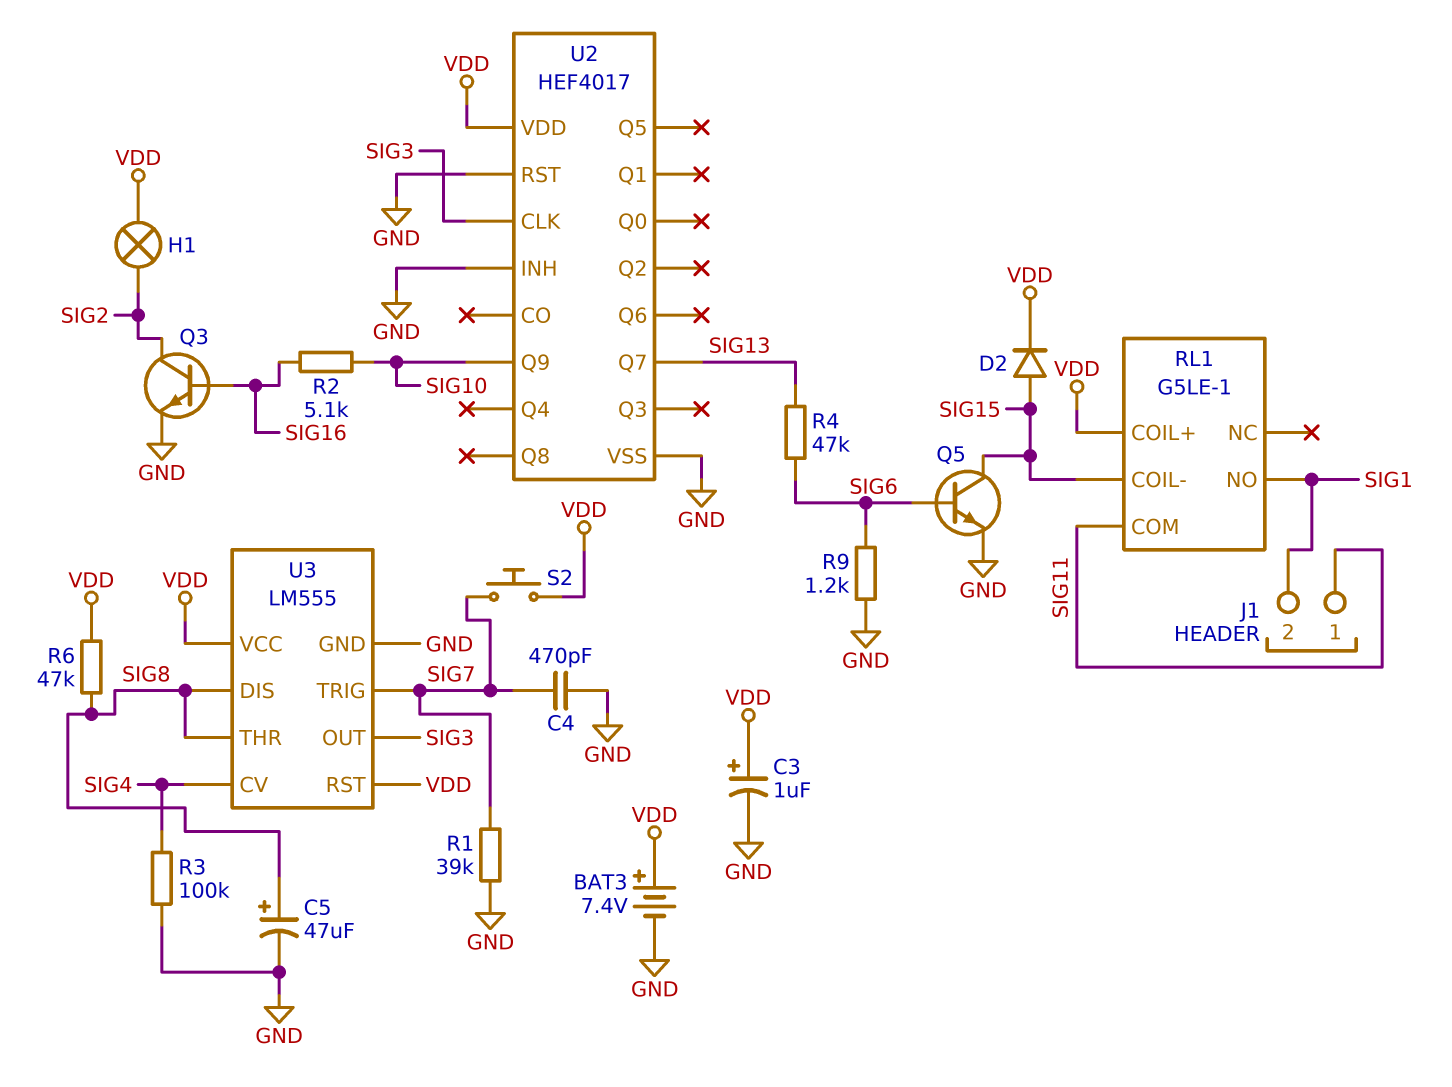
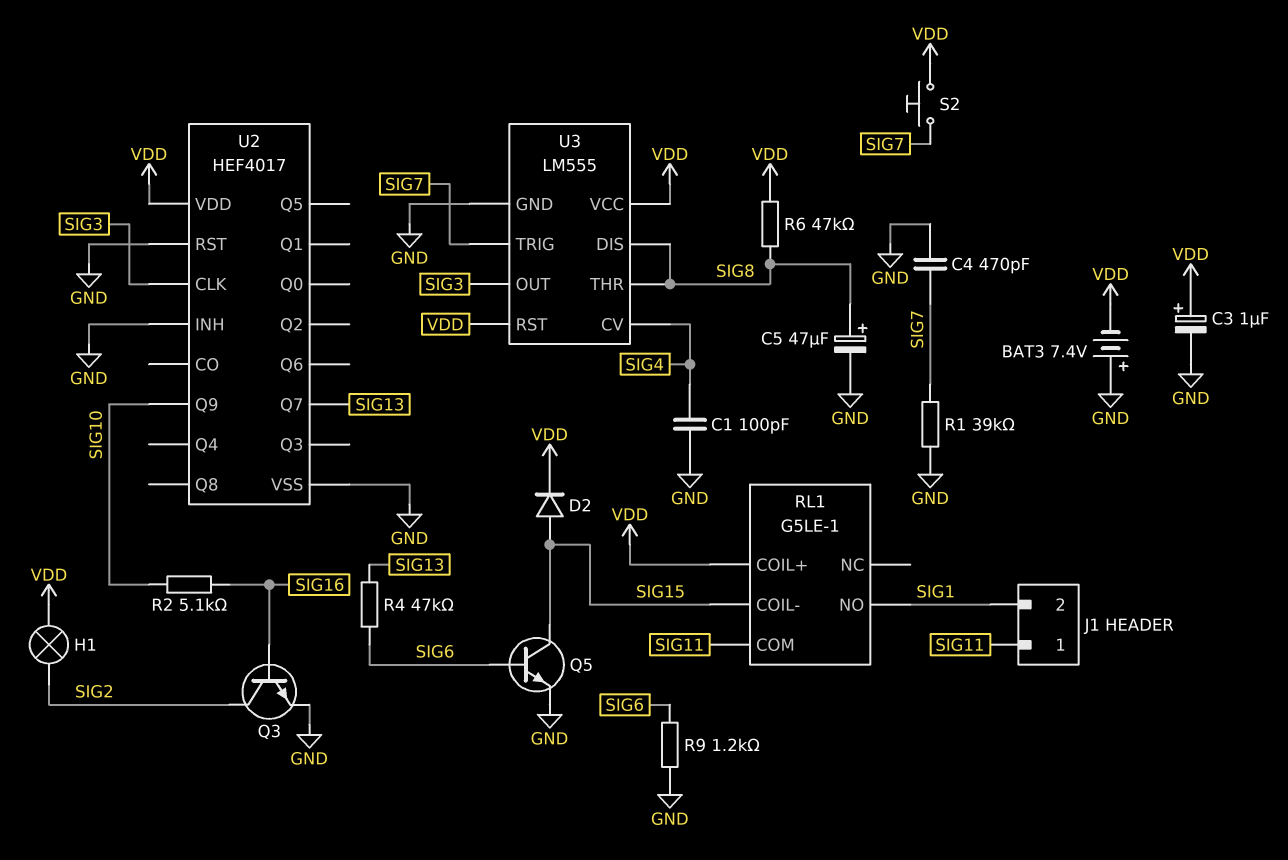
BAT3: 7.4V (plus VDD, minus GND) -> 7.4V (plus GND, minus VDD)
C1: none -> 100pF (GND, SIG4)
R3: 100k (GND, SIG4) -> none

